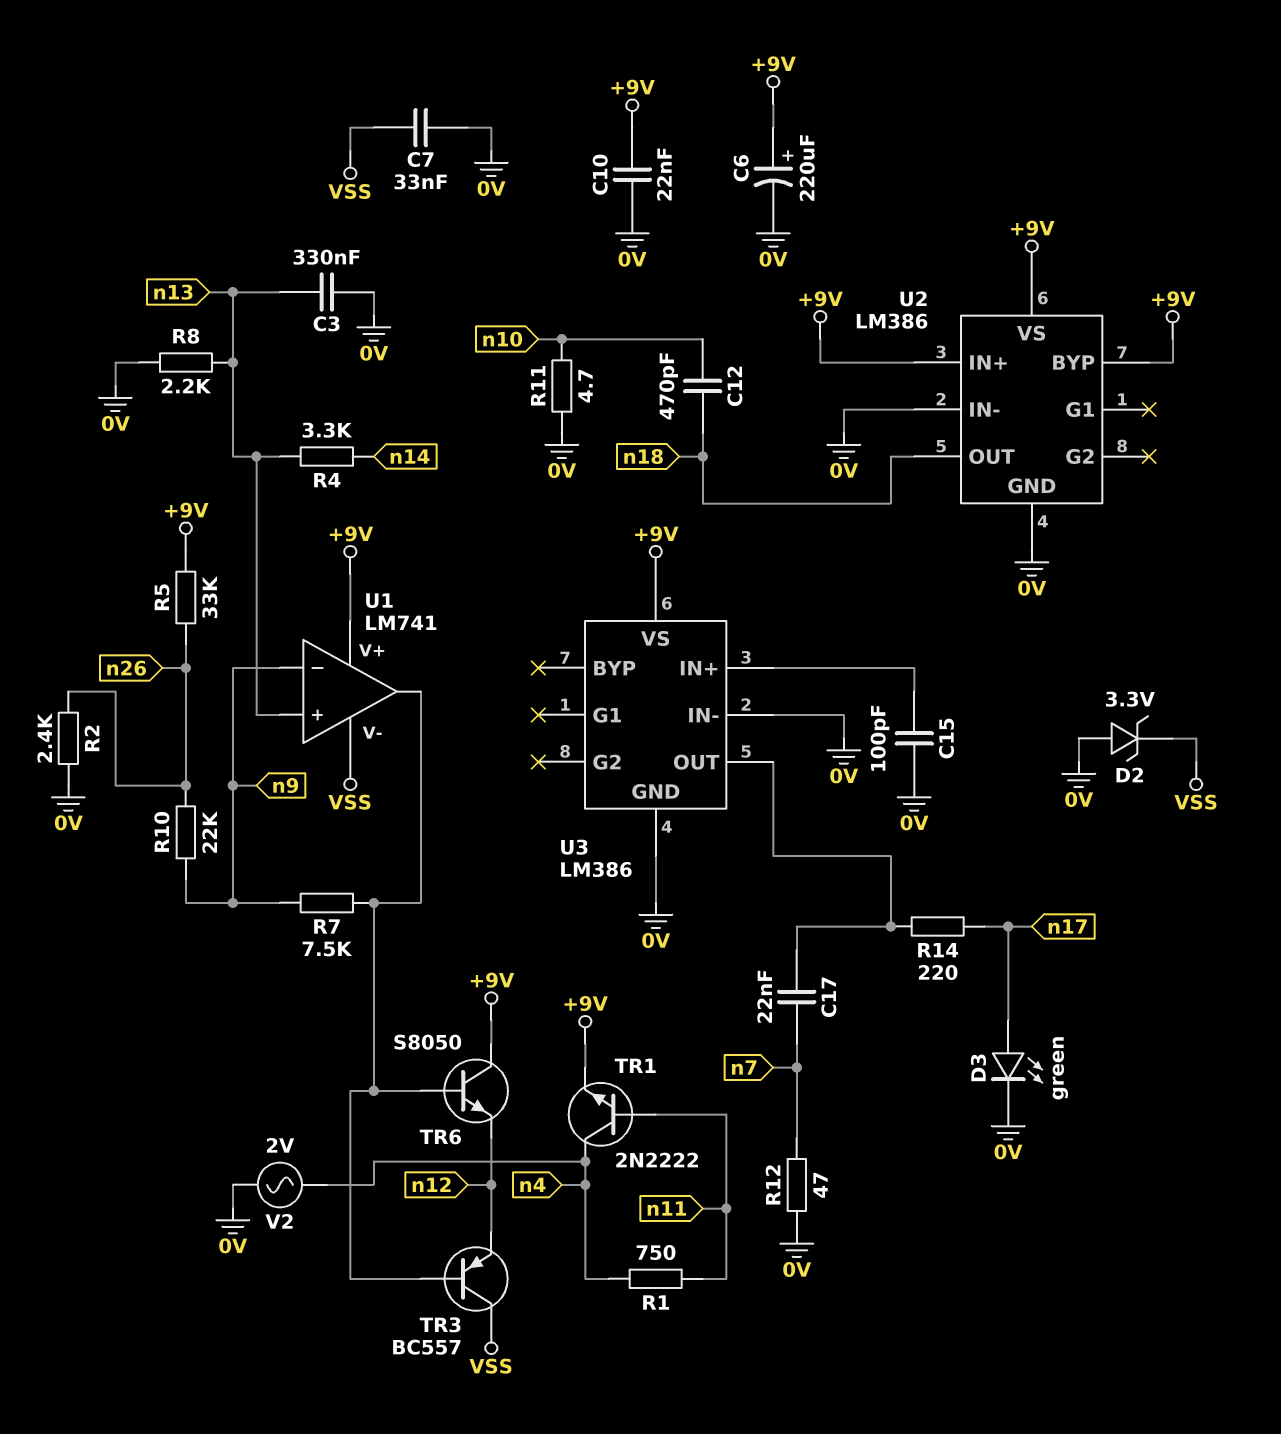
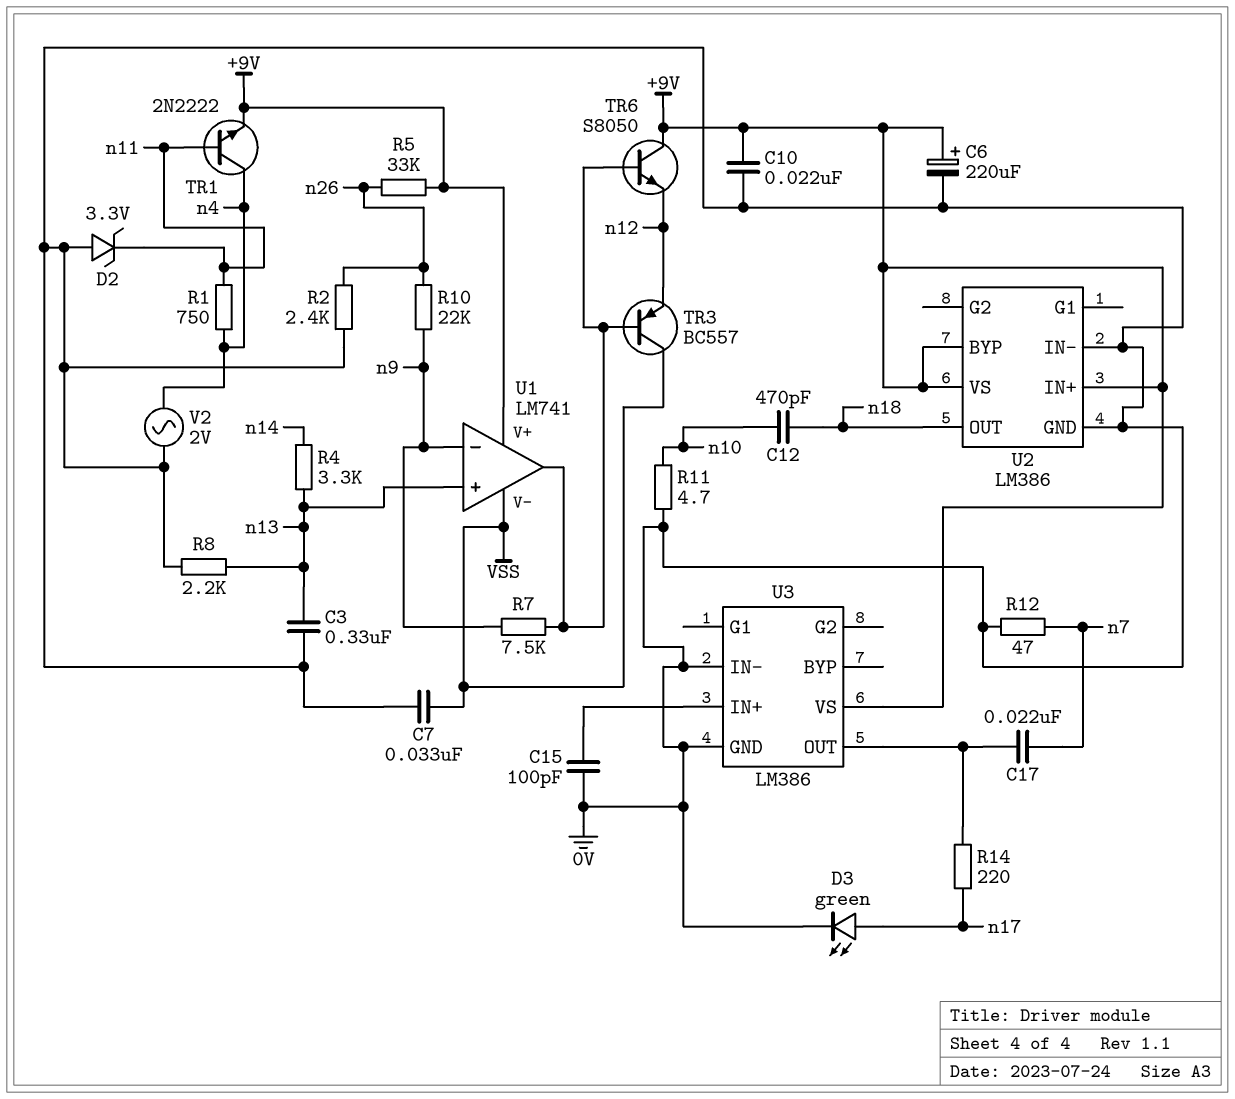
D2: zener 3.3V (A 0V, K VSS) -> zener 3.3V (A 0V, K n11)

